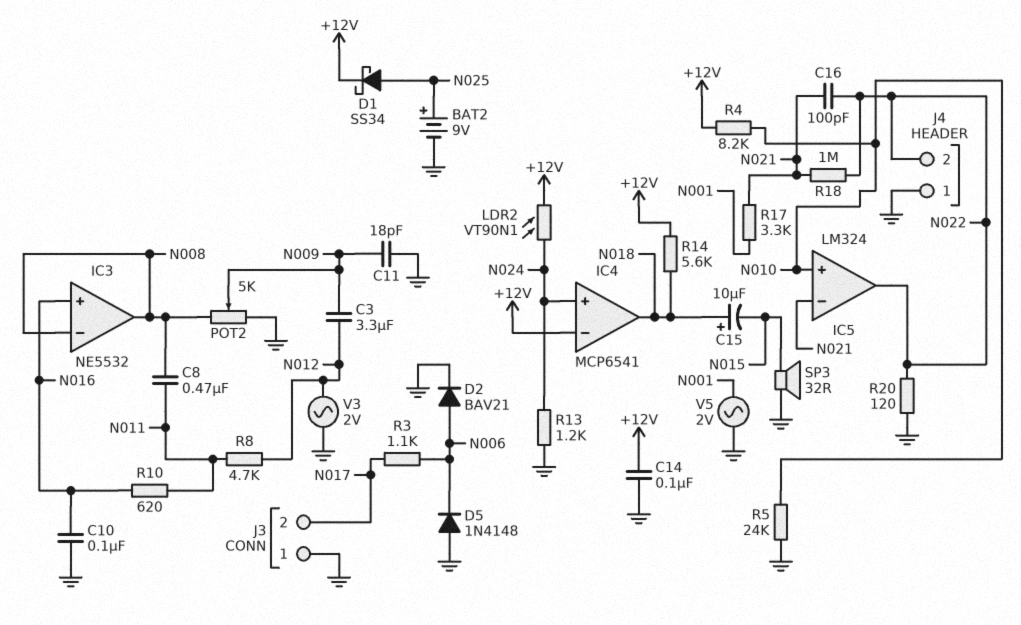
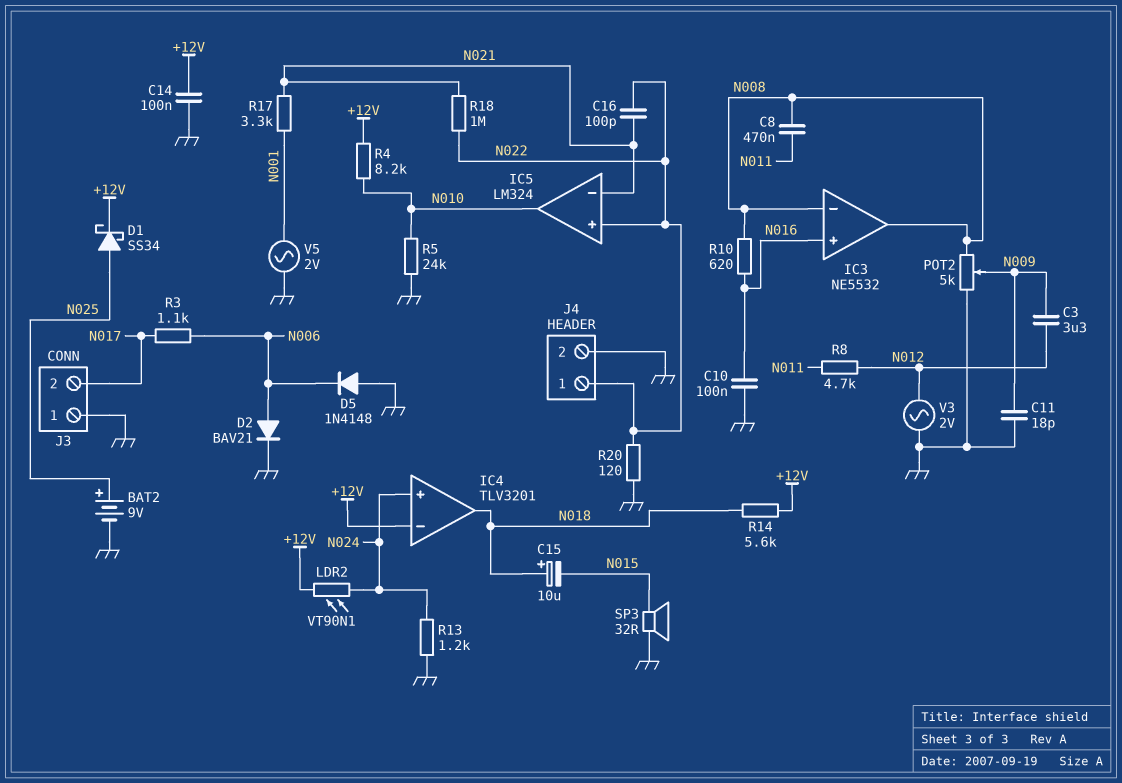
IC4: MCP6541 -> TLV3201
IC5 pin in+: N010 -> N022
IC5 pin out: N022 -> N010
J4 pin 1: GND -> N022
J4 pin 2: N022 -> GND
R10: 620 (N011, N016) -> 620 (N008, N016)

